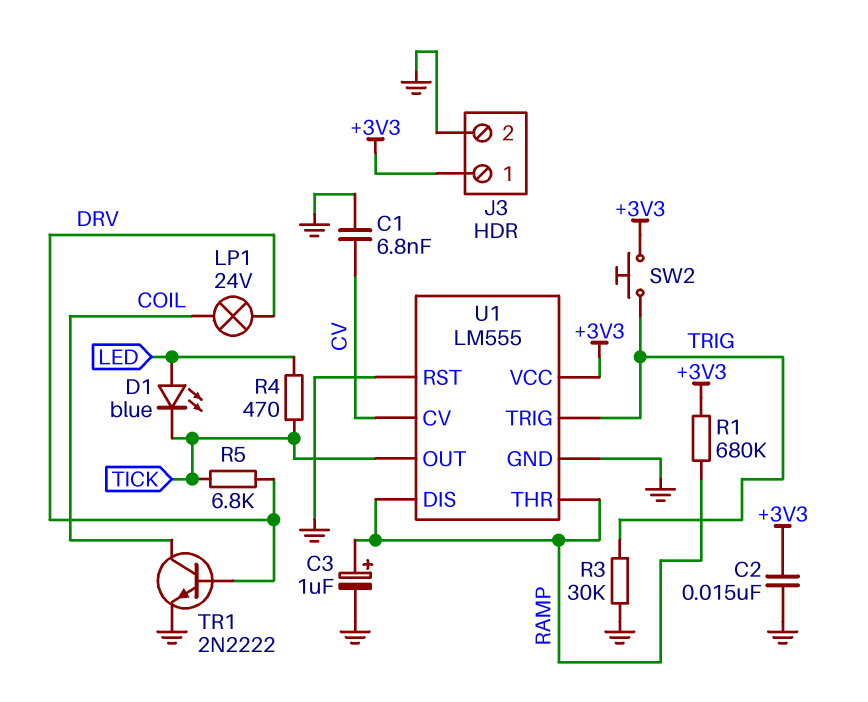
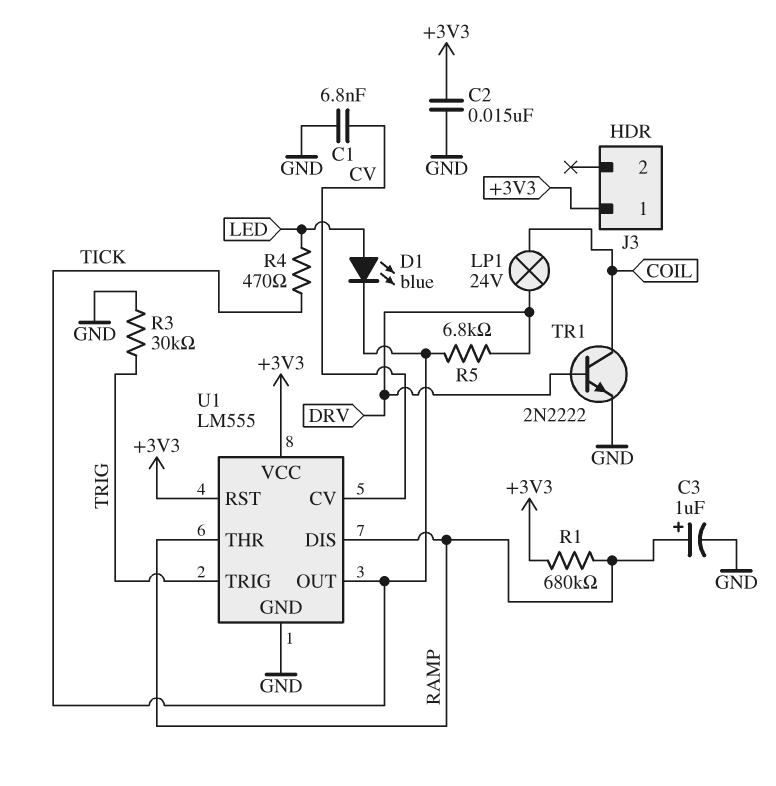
J3 pin 2: GND -> none
SW2: button (+3V3, TRIG) -> none
U1 pin RST: GND -> +3V3

